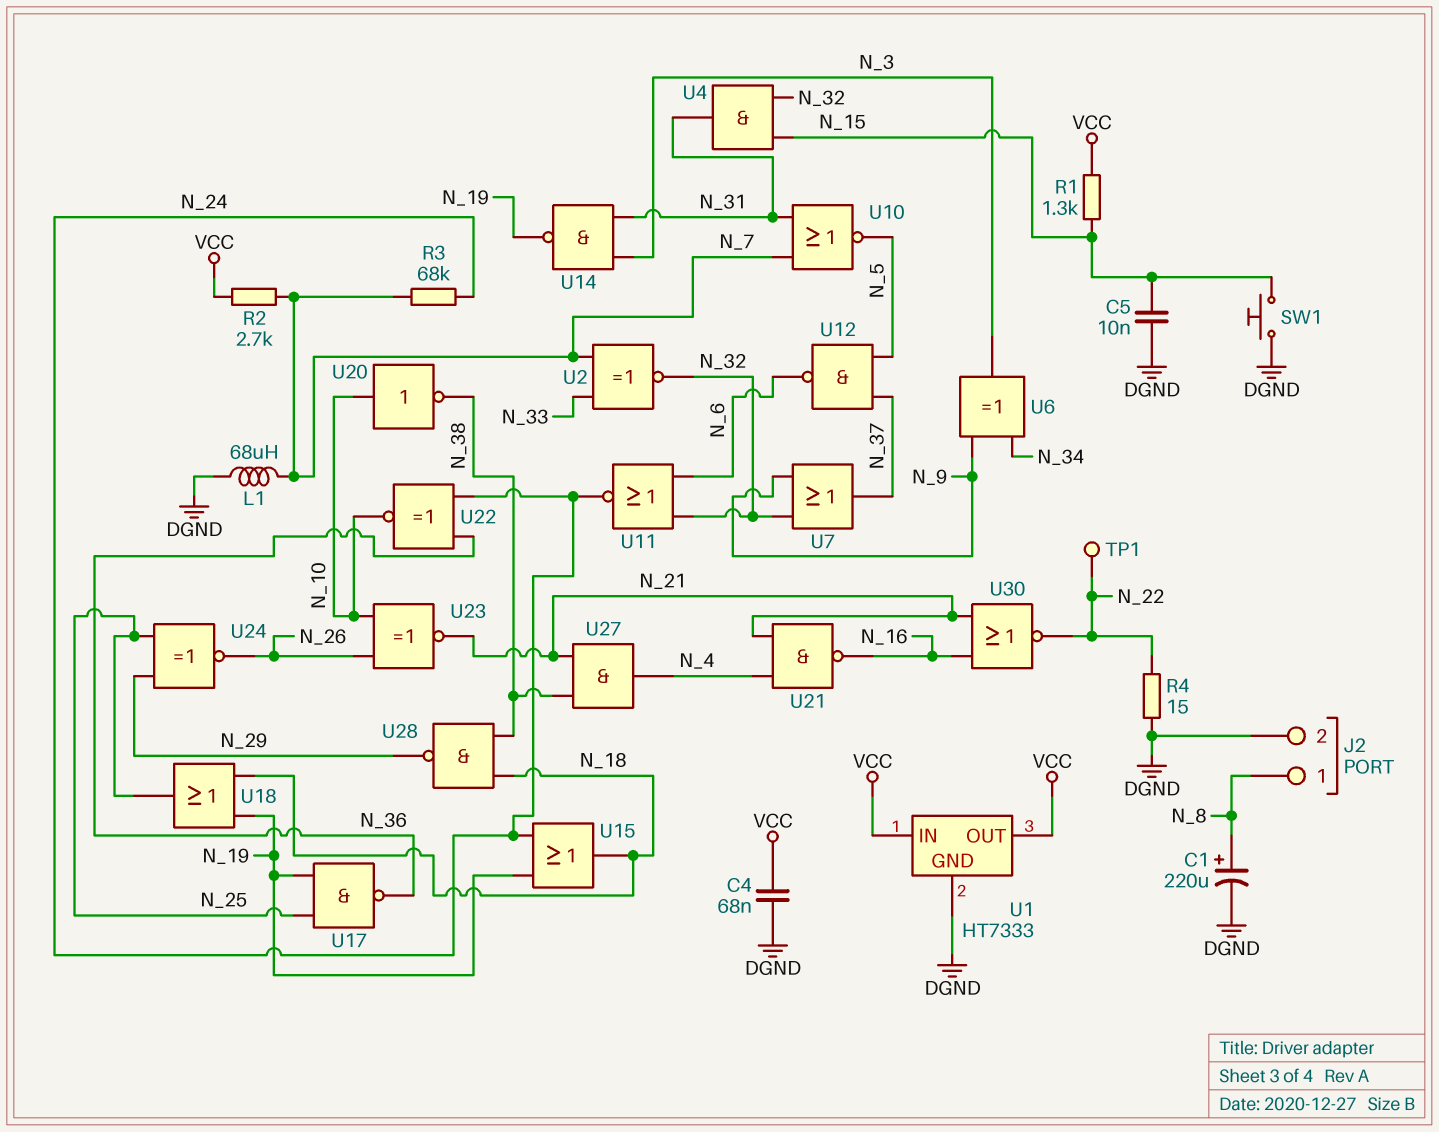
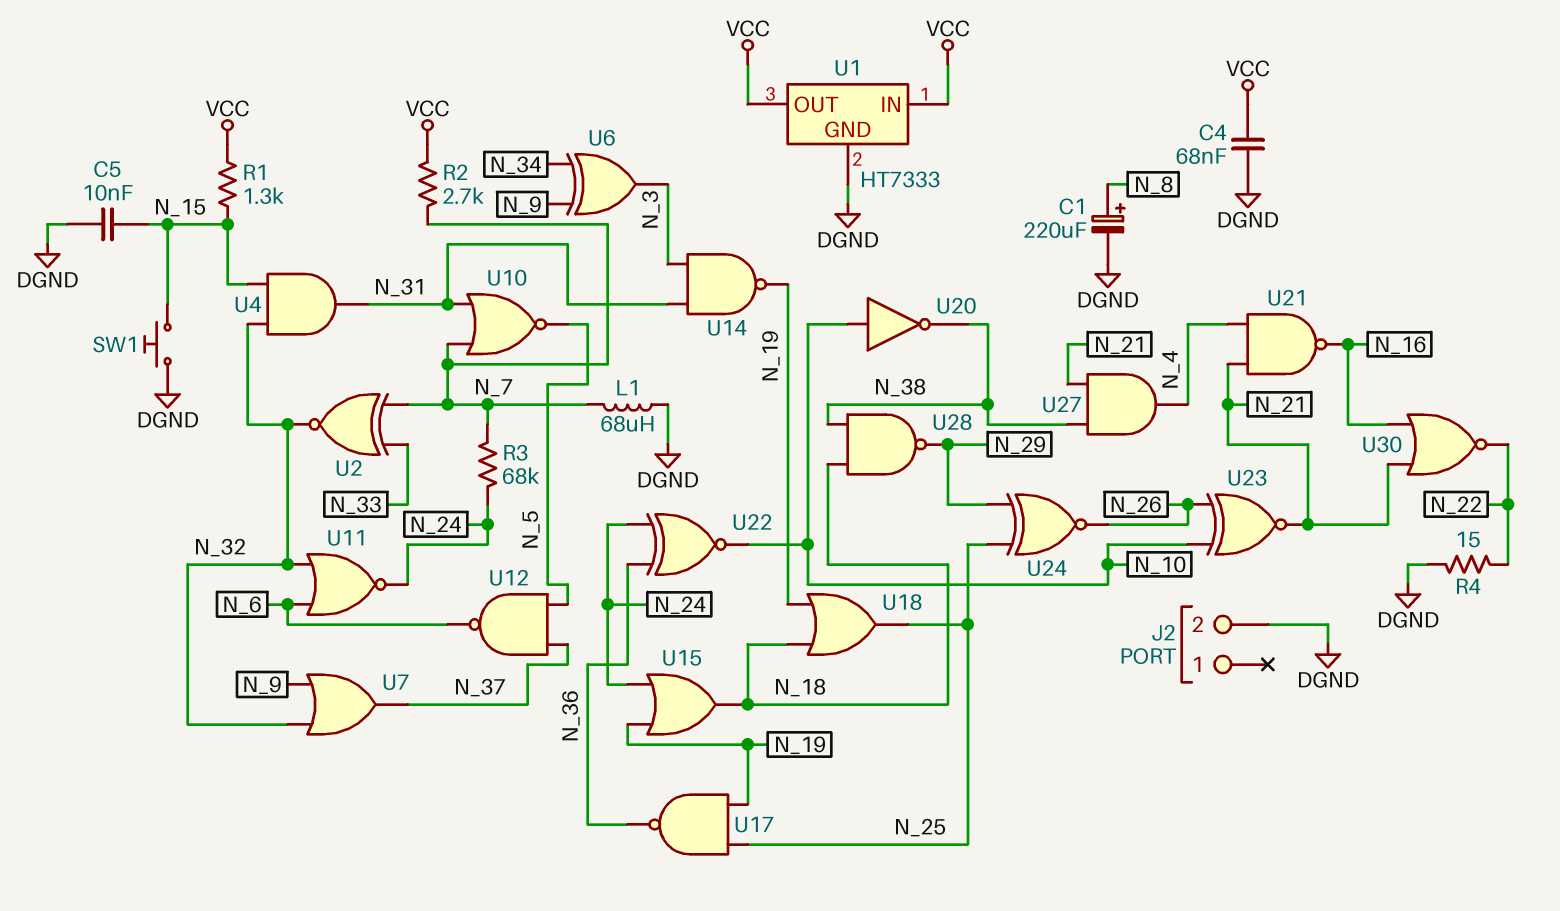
J2 pin 1: N_8 -> none
TP1: test point (N_22) -> none

